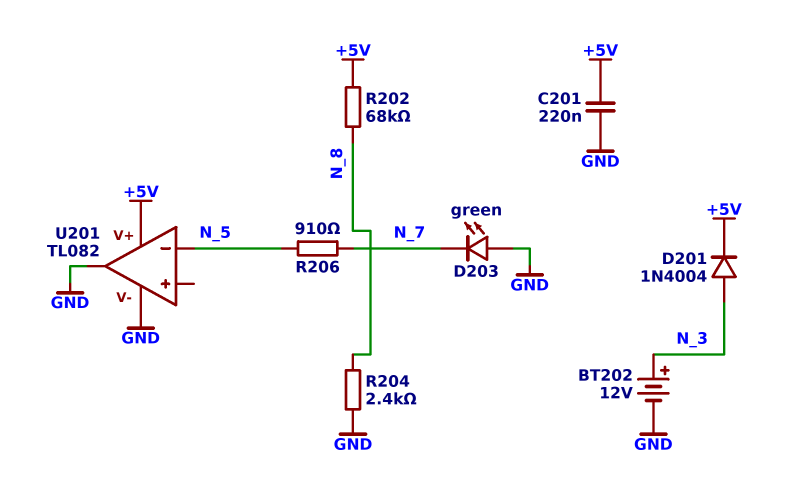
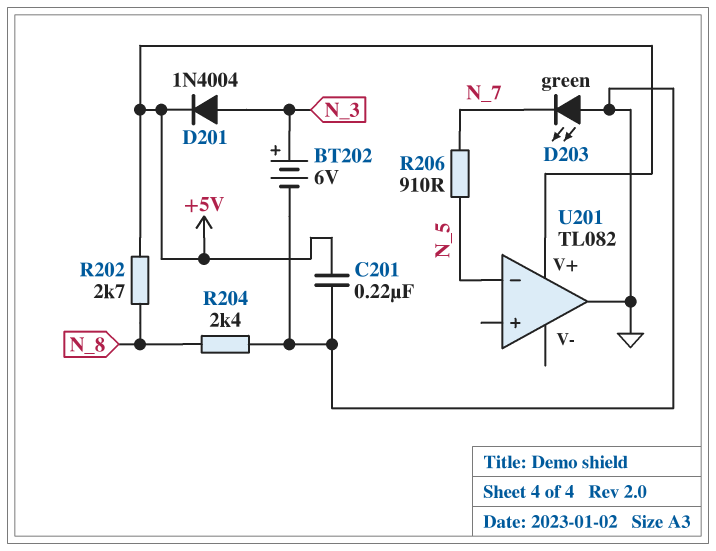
BT202: 12V (plus N_3, minus GND) -> 6V (plus N_3, minus GND)
R202: 68k (+5V, N_8) -> 2.7k (+5V, N_8)
U201 pin V-: GND -> none

